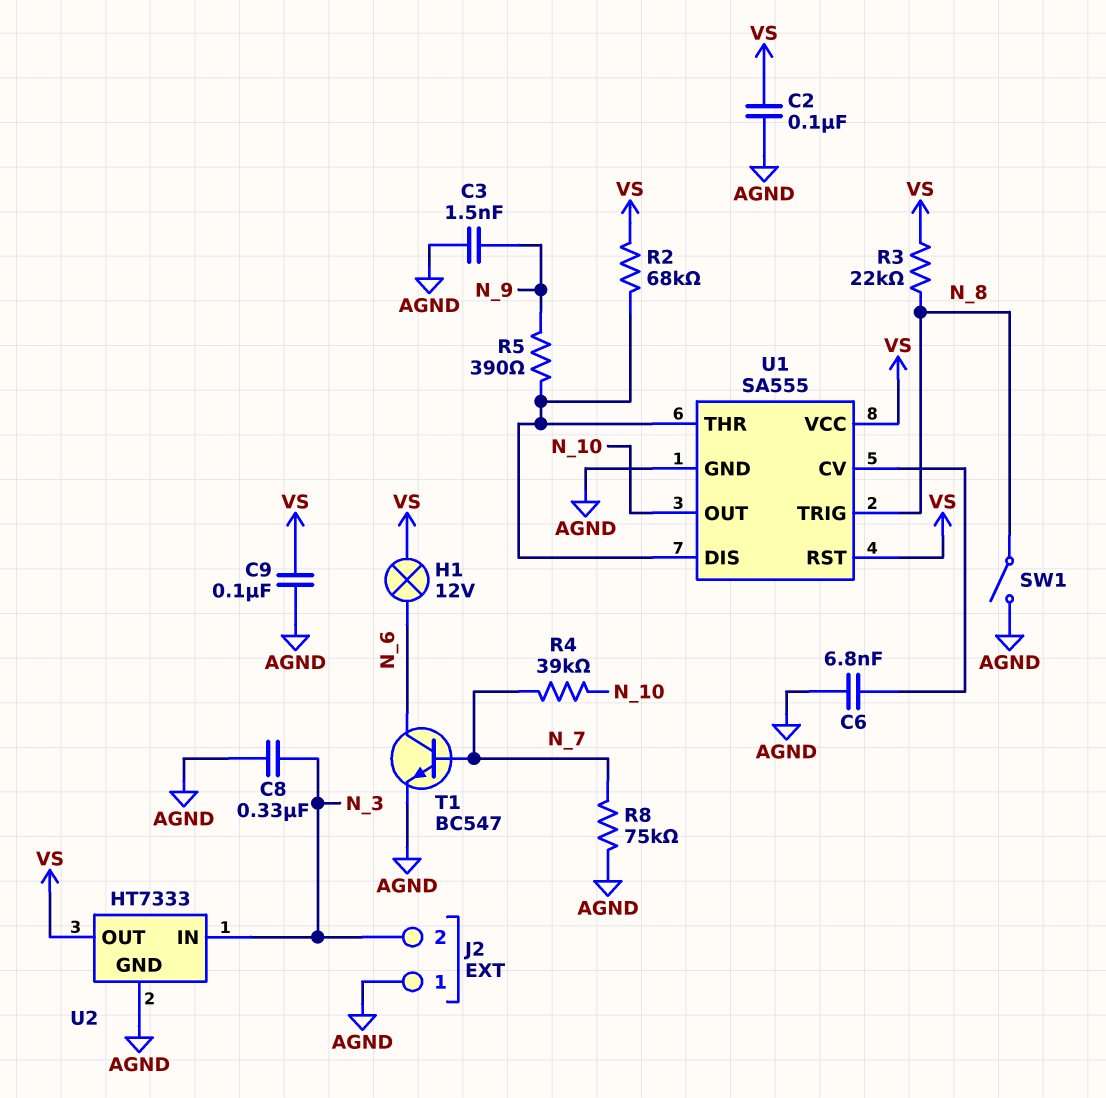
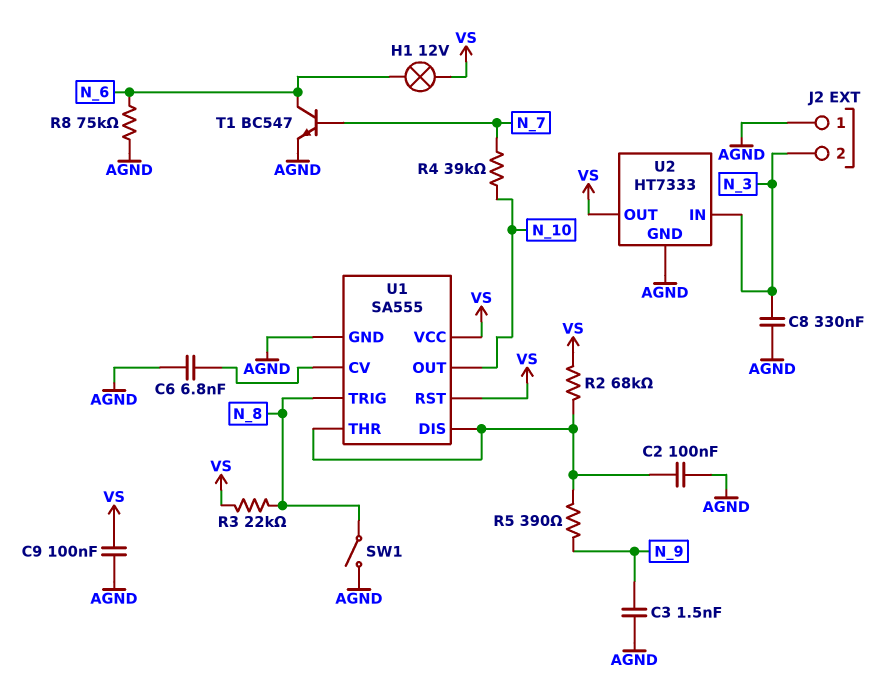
C2: 100nF (AGND, VS) -> 100nF (AGND, U1/DIS)
R8: 75k (AGND, N_7) -> 75k (AGND, N_6)

